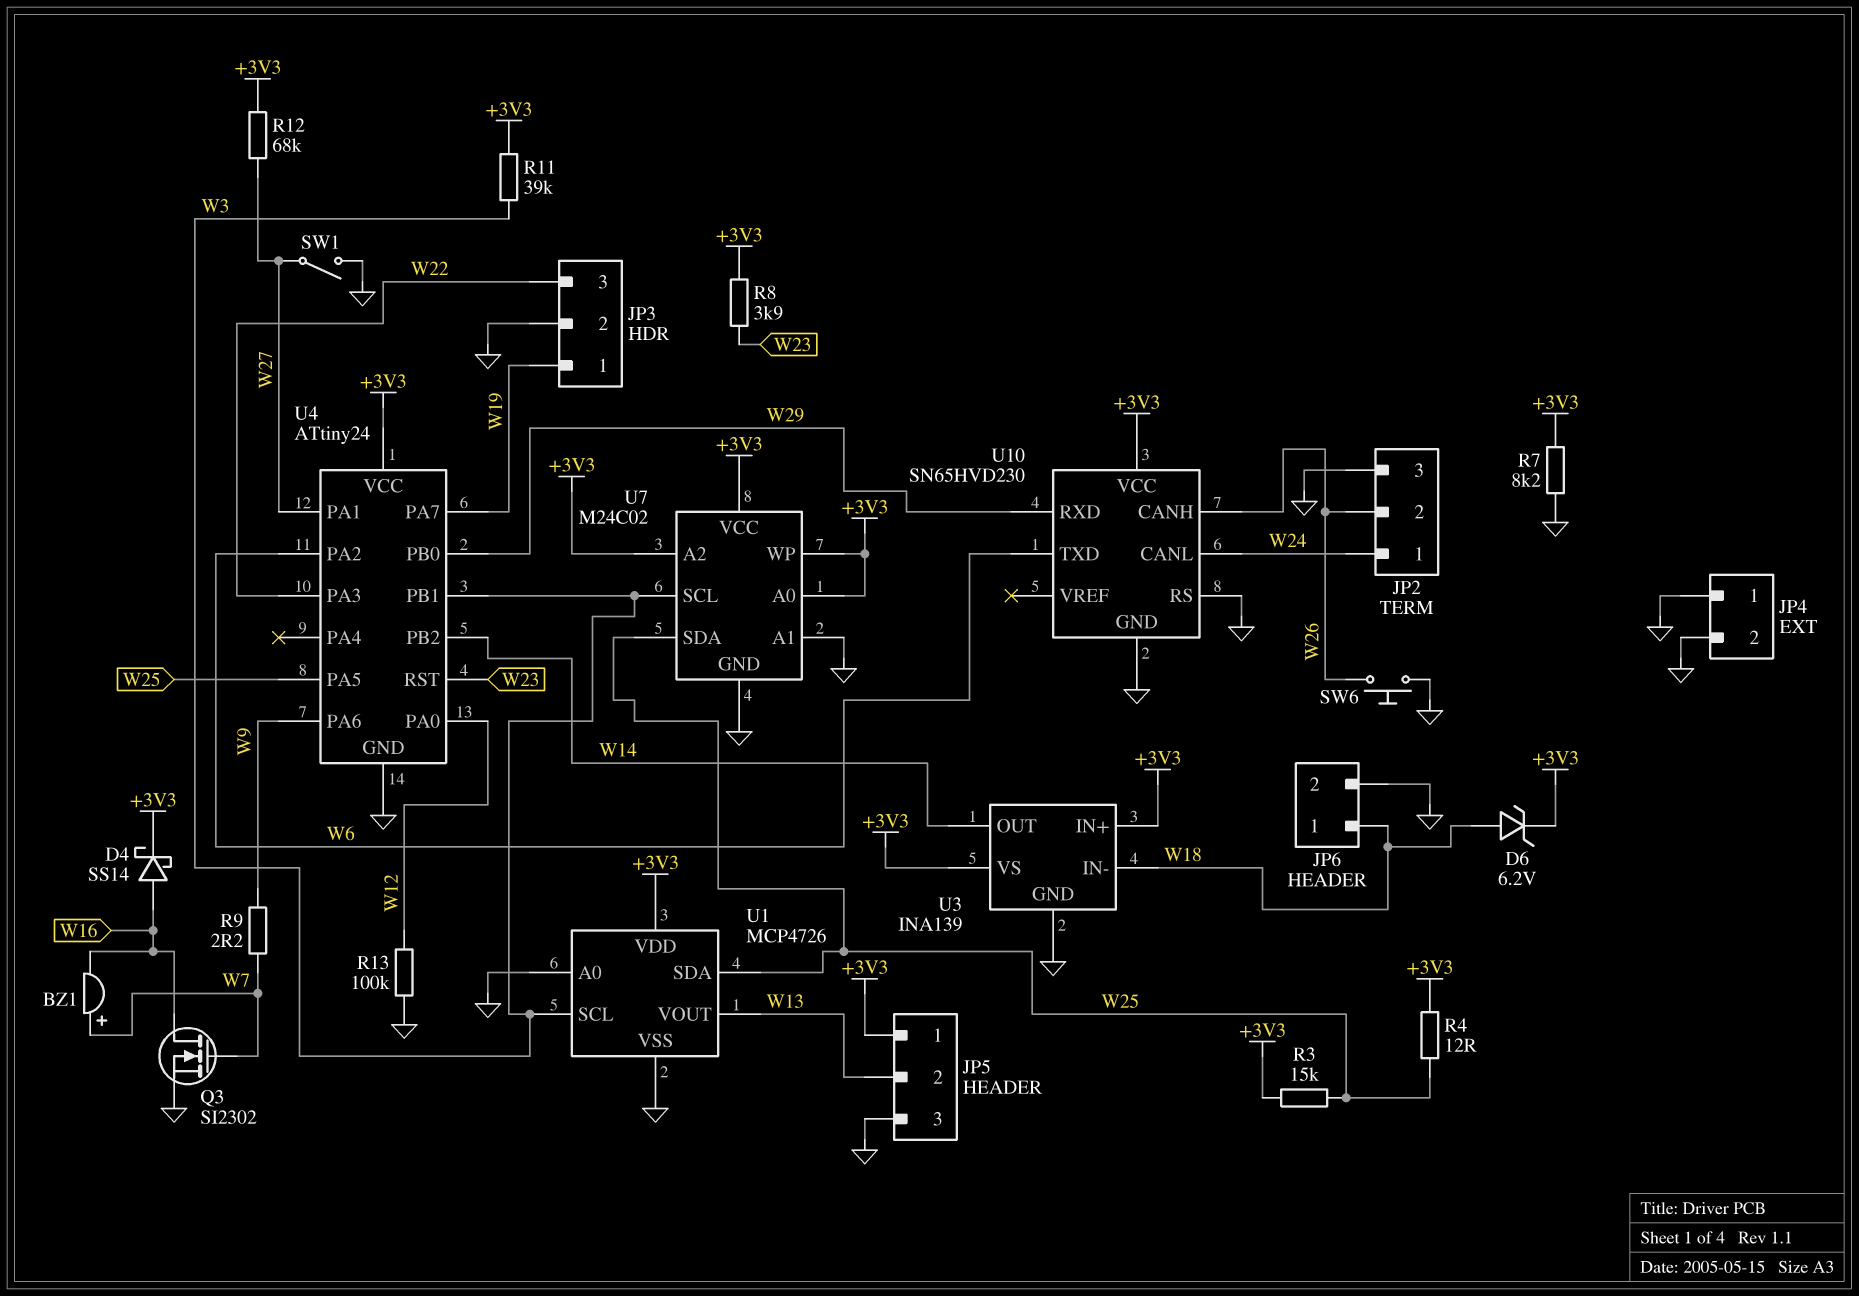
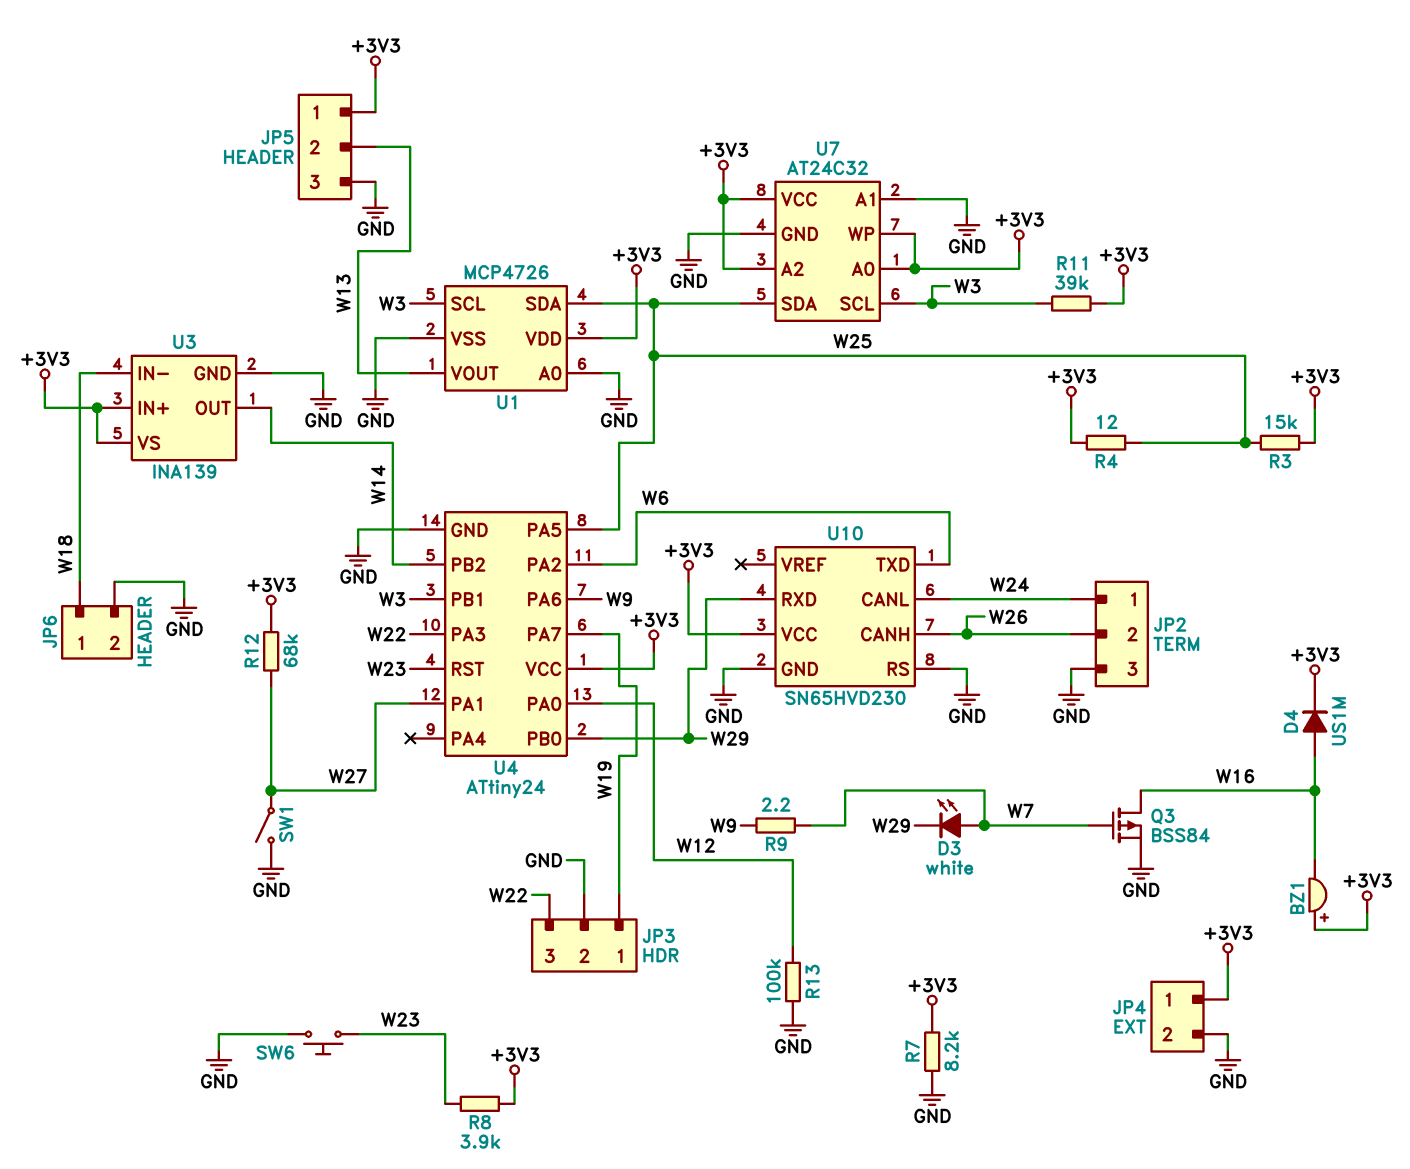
BZ1: buzzer (plus W7, minus W16) -> buzzer (plus +3V3, minus W16)
D3: none -> LED white (A W7, K W29)
D4: schottky SS14 (A W16, K +3V3) -> diode US1M (A W16, K +3V3)
D6: zener 6.2V (A W18, K +3V3) -> none
JP4 pin 1: GND -> +3V3
Q3: NMOS SI2302 (G W7, D W16, S GND) -> PMOS BSS84 (G W7, D W16, S GND)
SW6: button (GND, W26) -> button (GND, W23)
U7: M24C02 -> AT24C32

